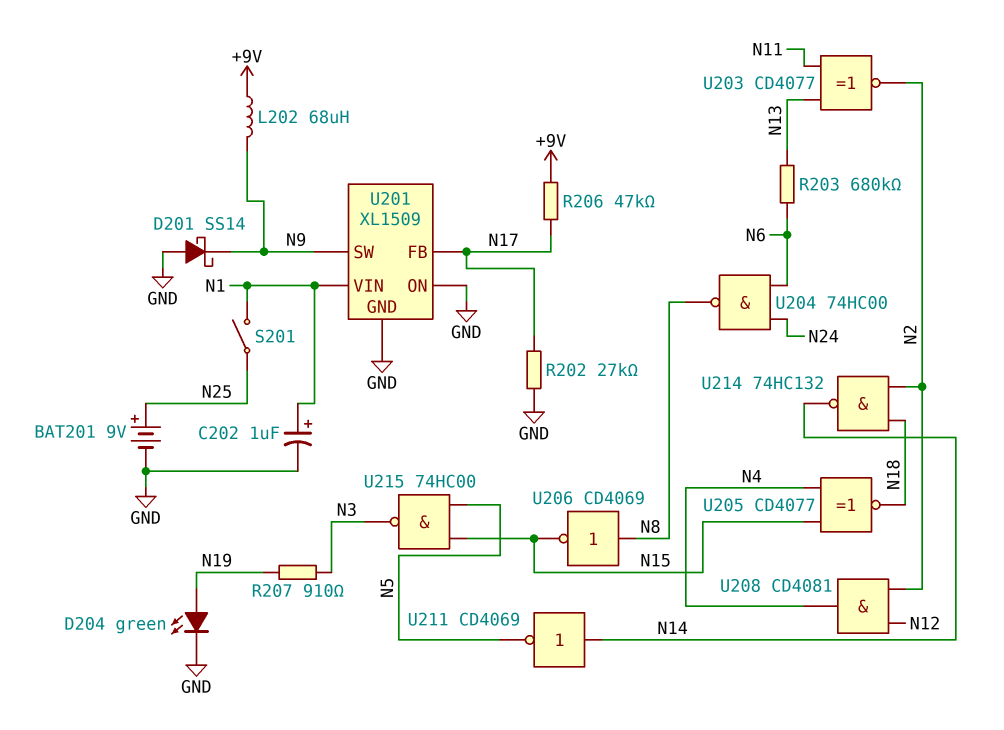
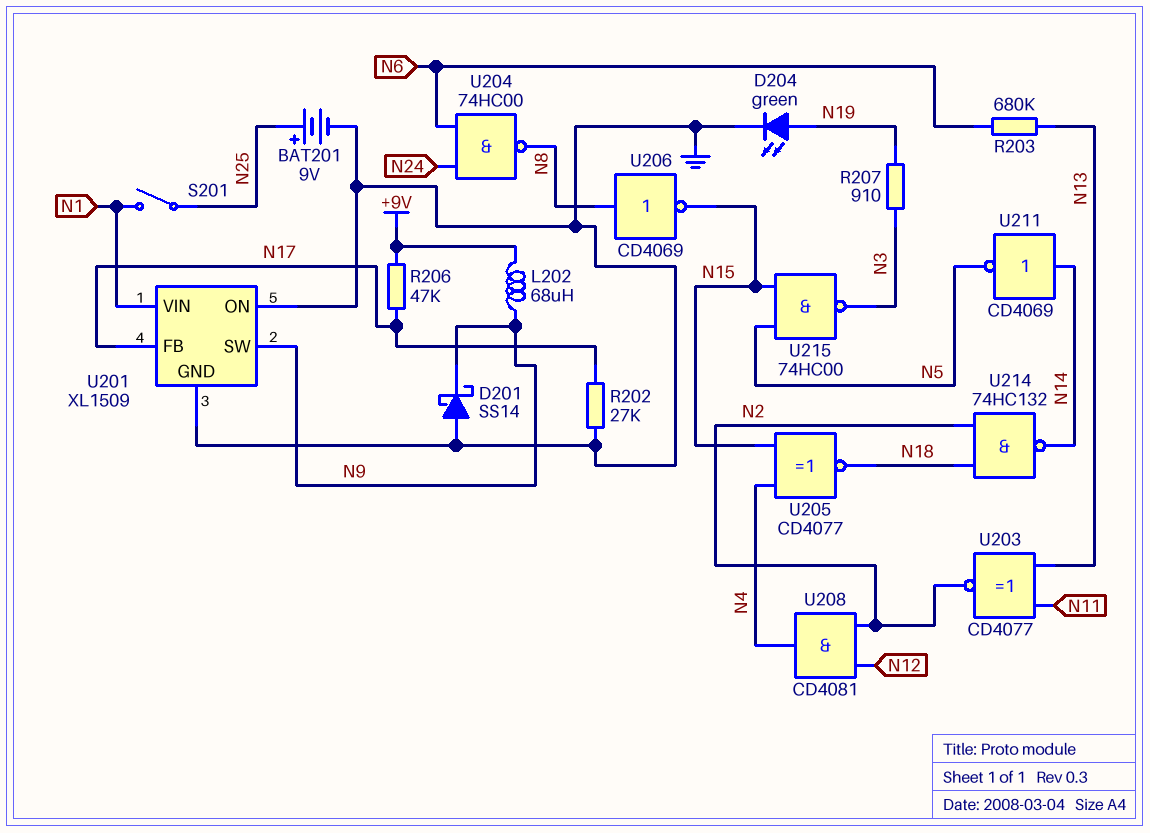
C202: 1uF (plus N1, minus GND) -> none

